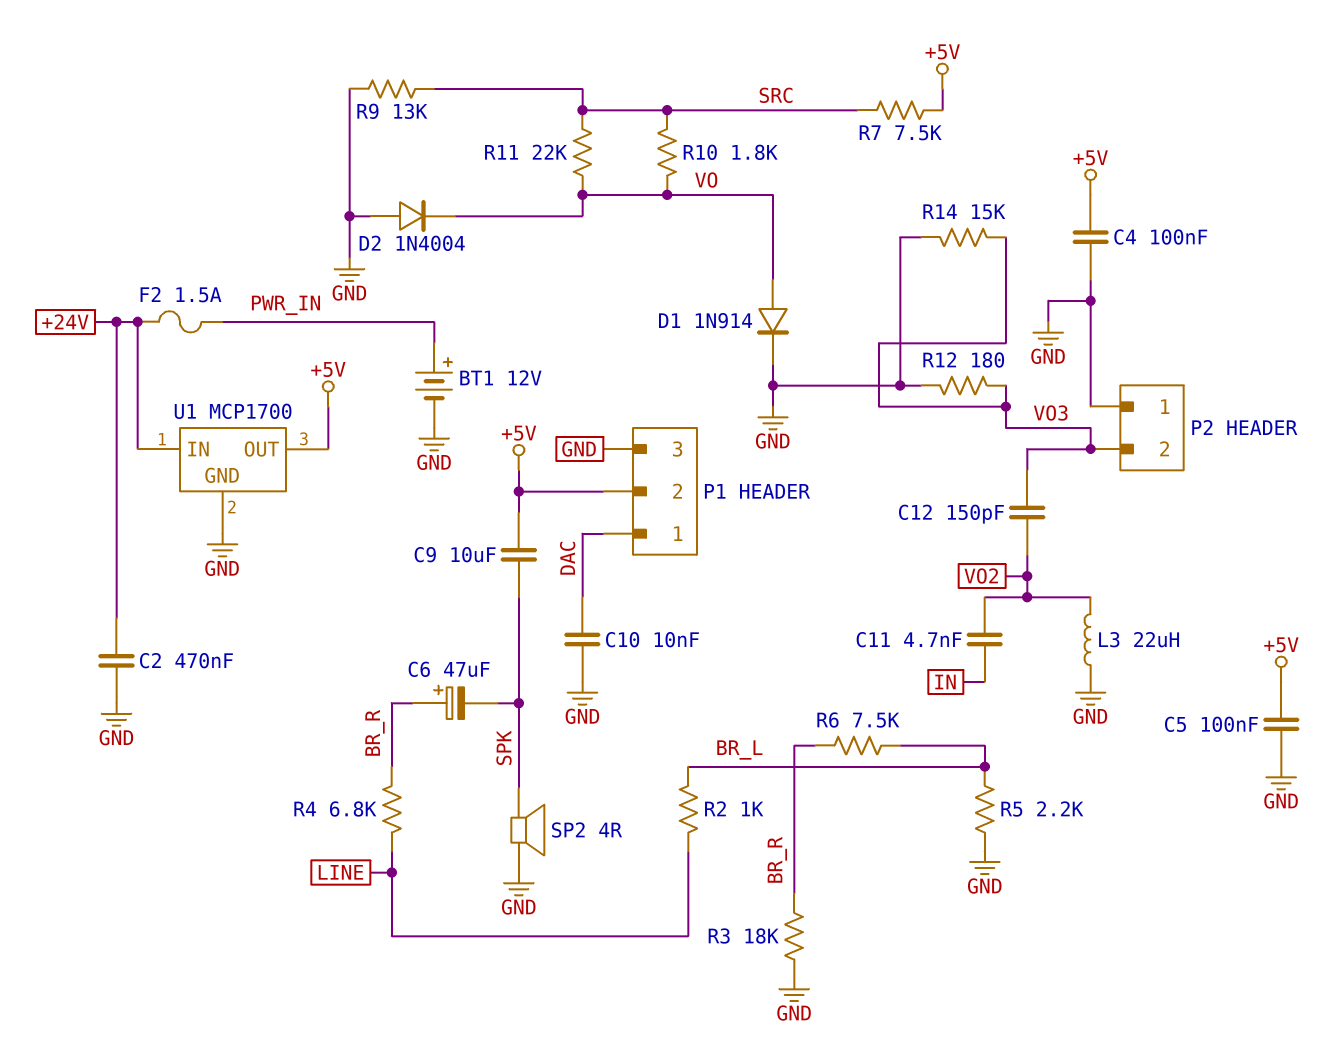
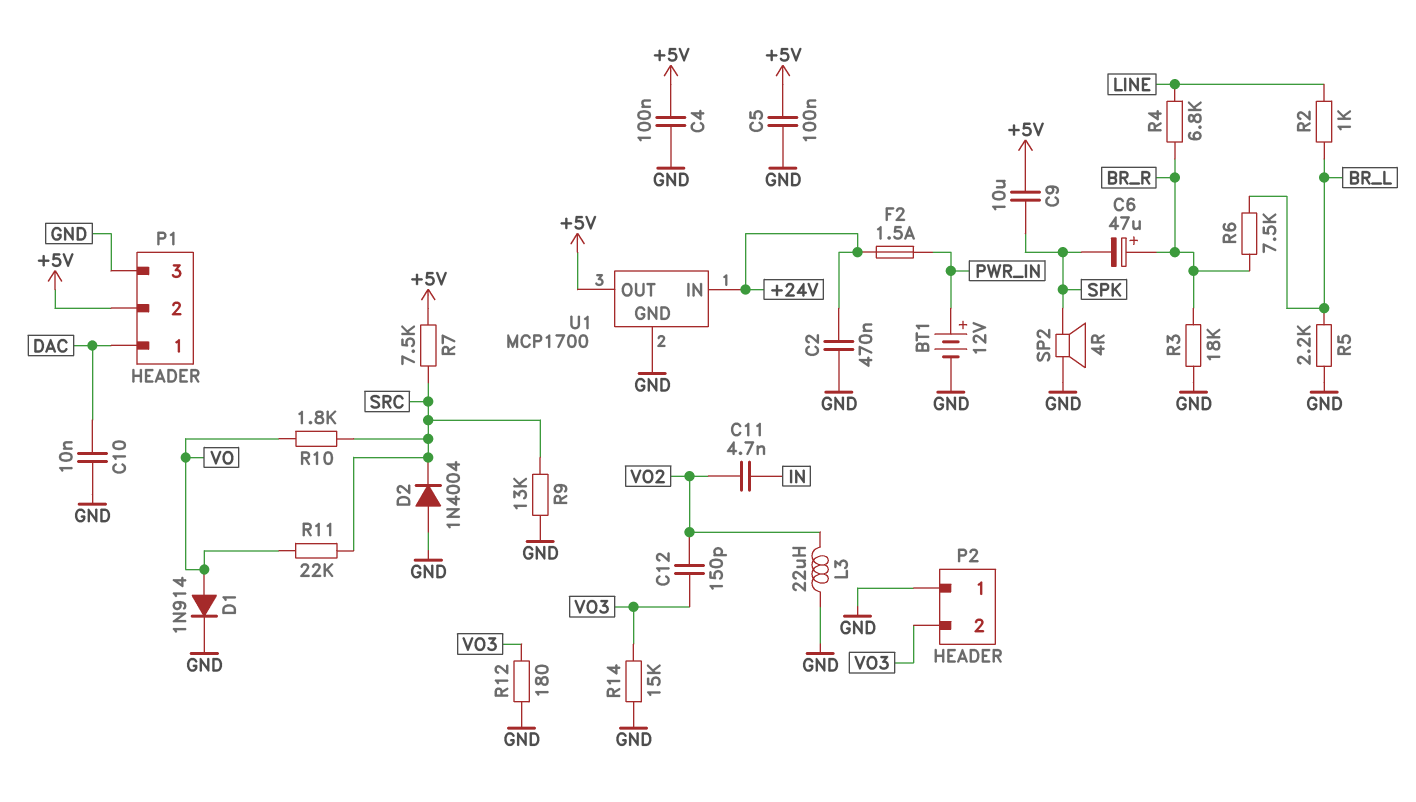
D2: diode 1N4004 (A GND, K VO) -> diode 1N4004 (A GND, K SRC)

